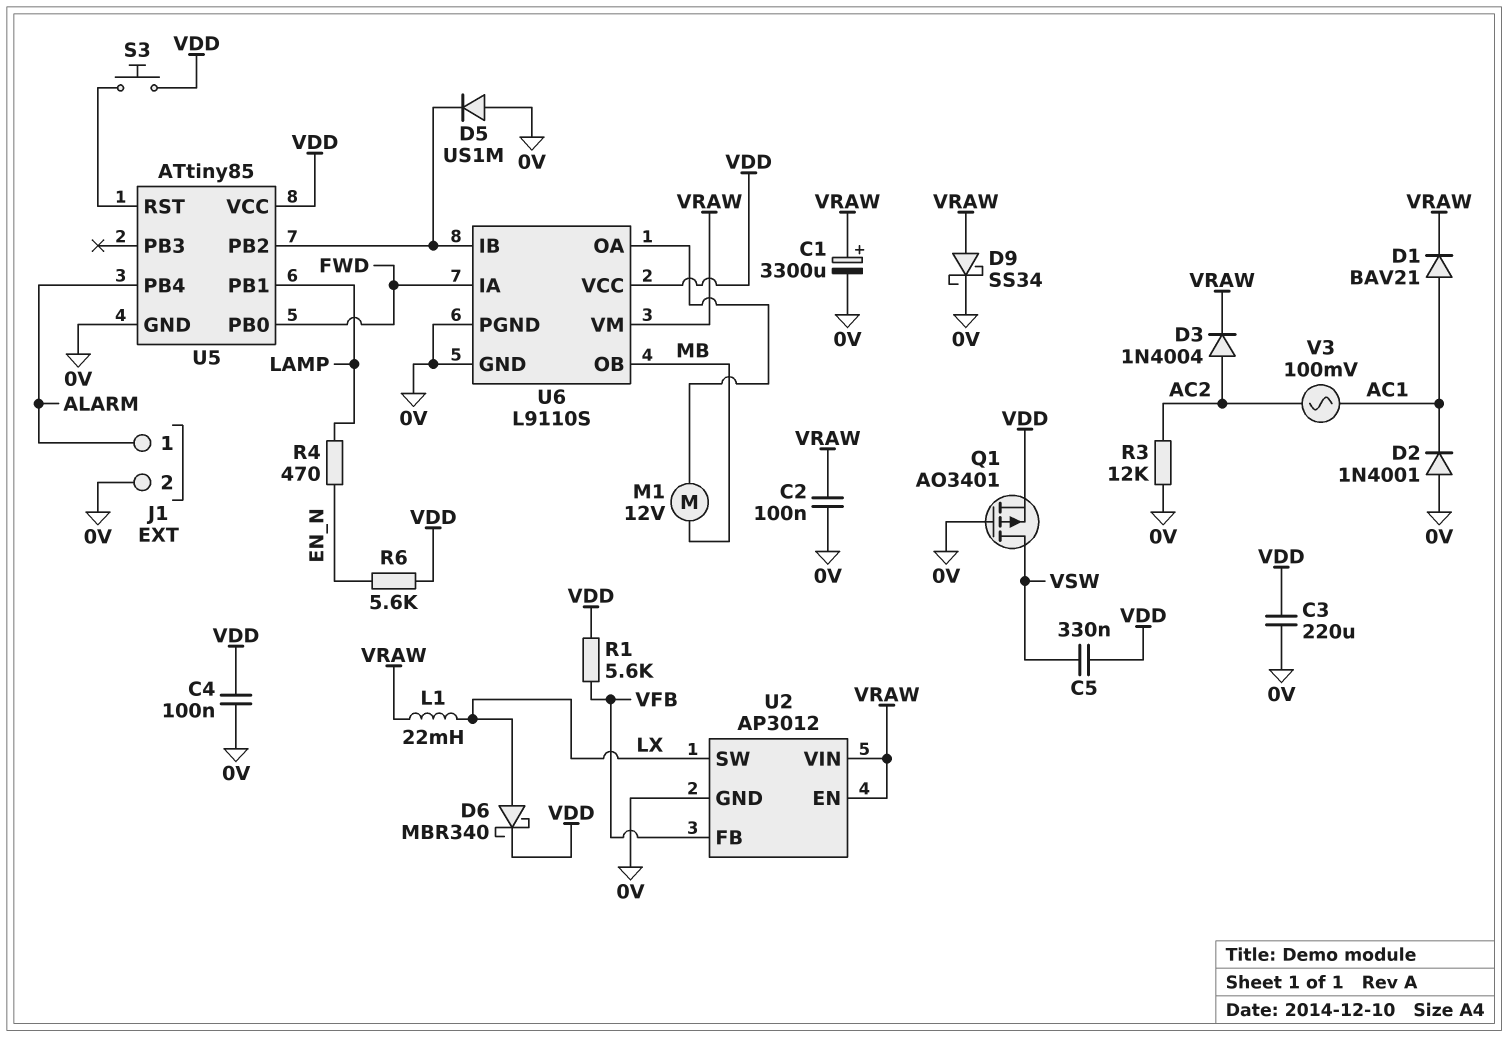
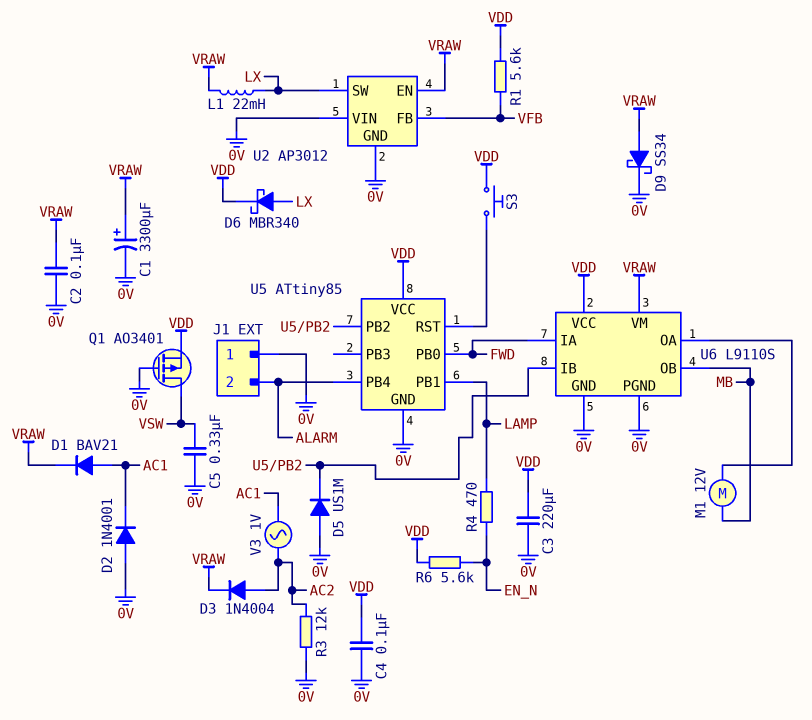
C5: 330nF (VDD, VSW) -> 330nF (0V, VSW)
J1 pin 1: ALARM -> 0V
J1 pin 2: 0V -> ALARM
U2 pin VIN: VRAW -> 0V
V3: AC 100mV (AC1, AC2) -> AC 1V (AC1, AC2)

